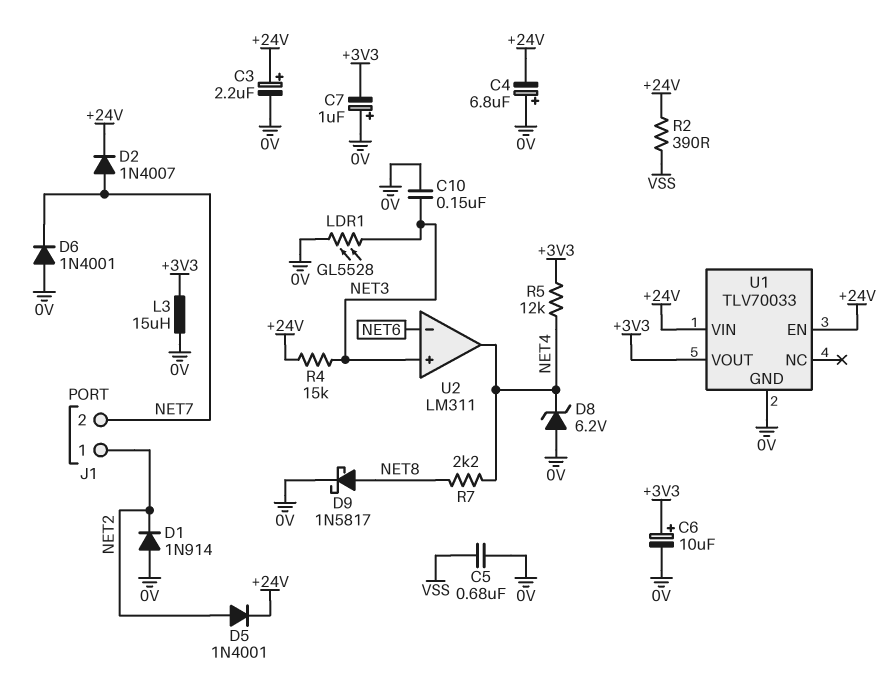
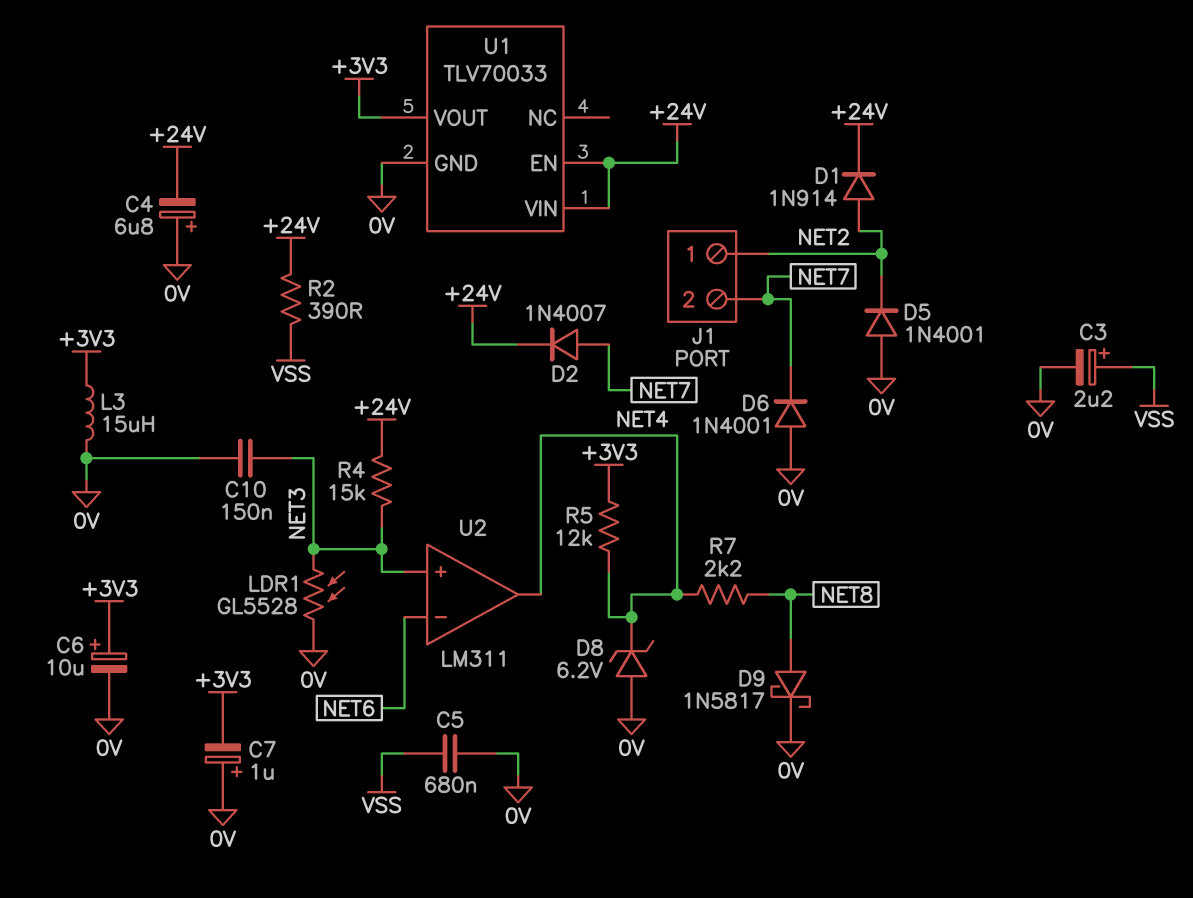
C3: 2.2uF (plus +24V, minus 0V) -> 2.2uF (plus VSS, minus 0V)
D1: diode 1N914 (A 0V, K NET2) -> diode 1N914 (A NET2, K +24V)
D5: diode 1N4001 (A NET2, K +24V) -> diode 1N4001 (A 0V, K NET2)

